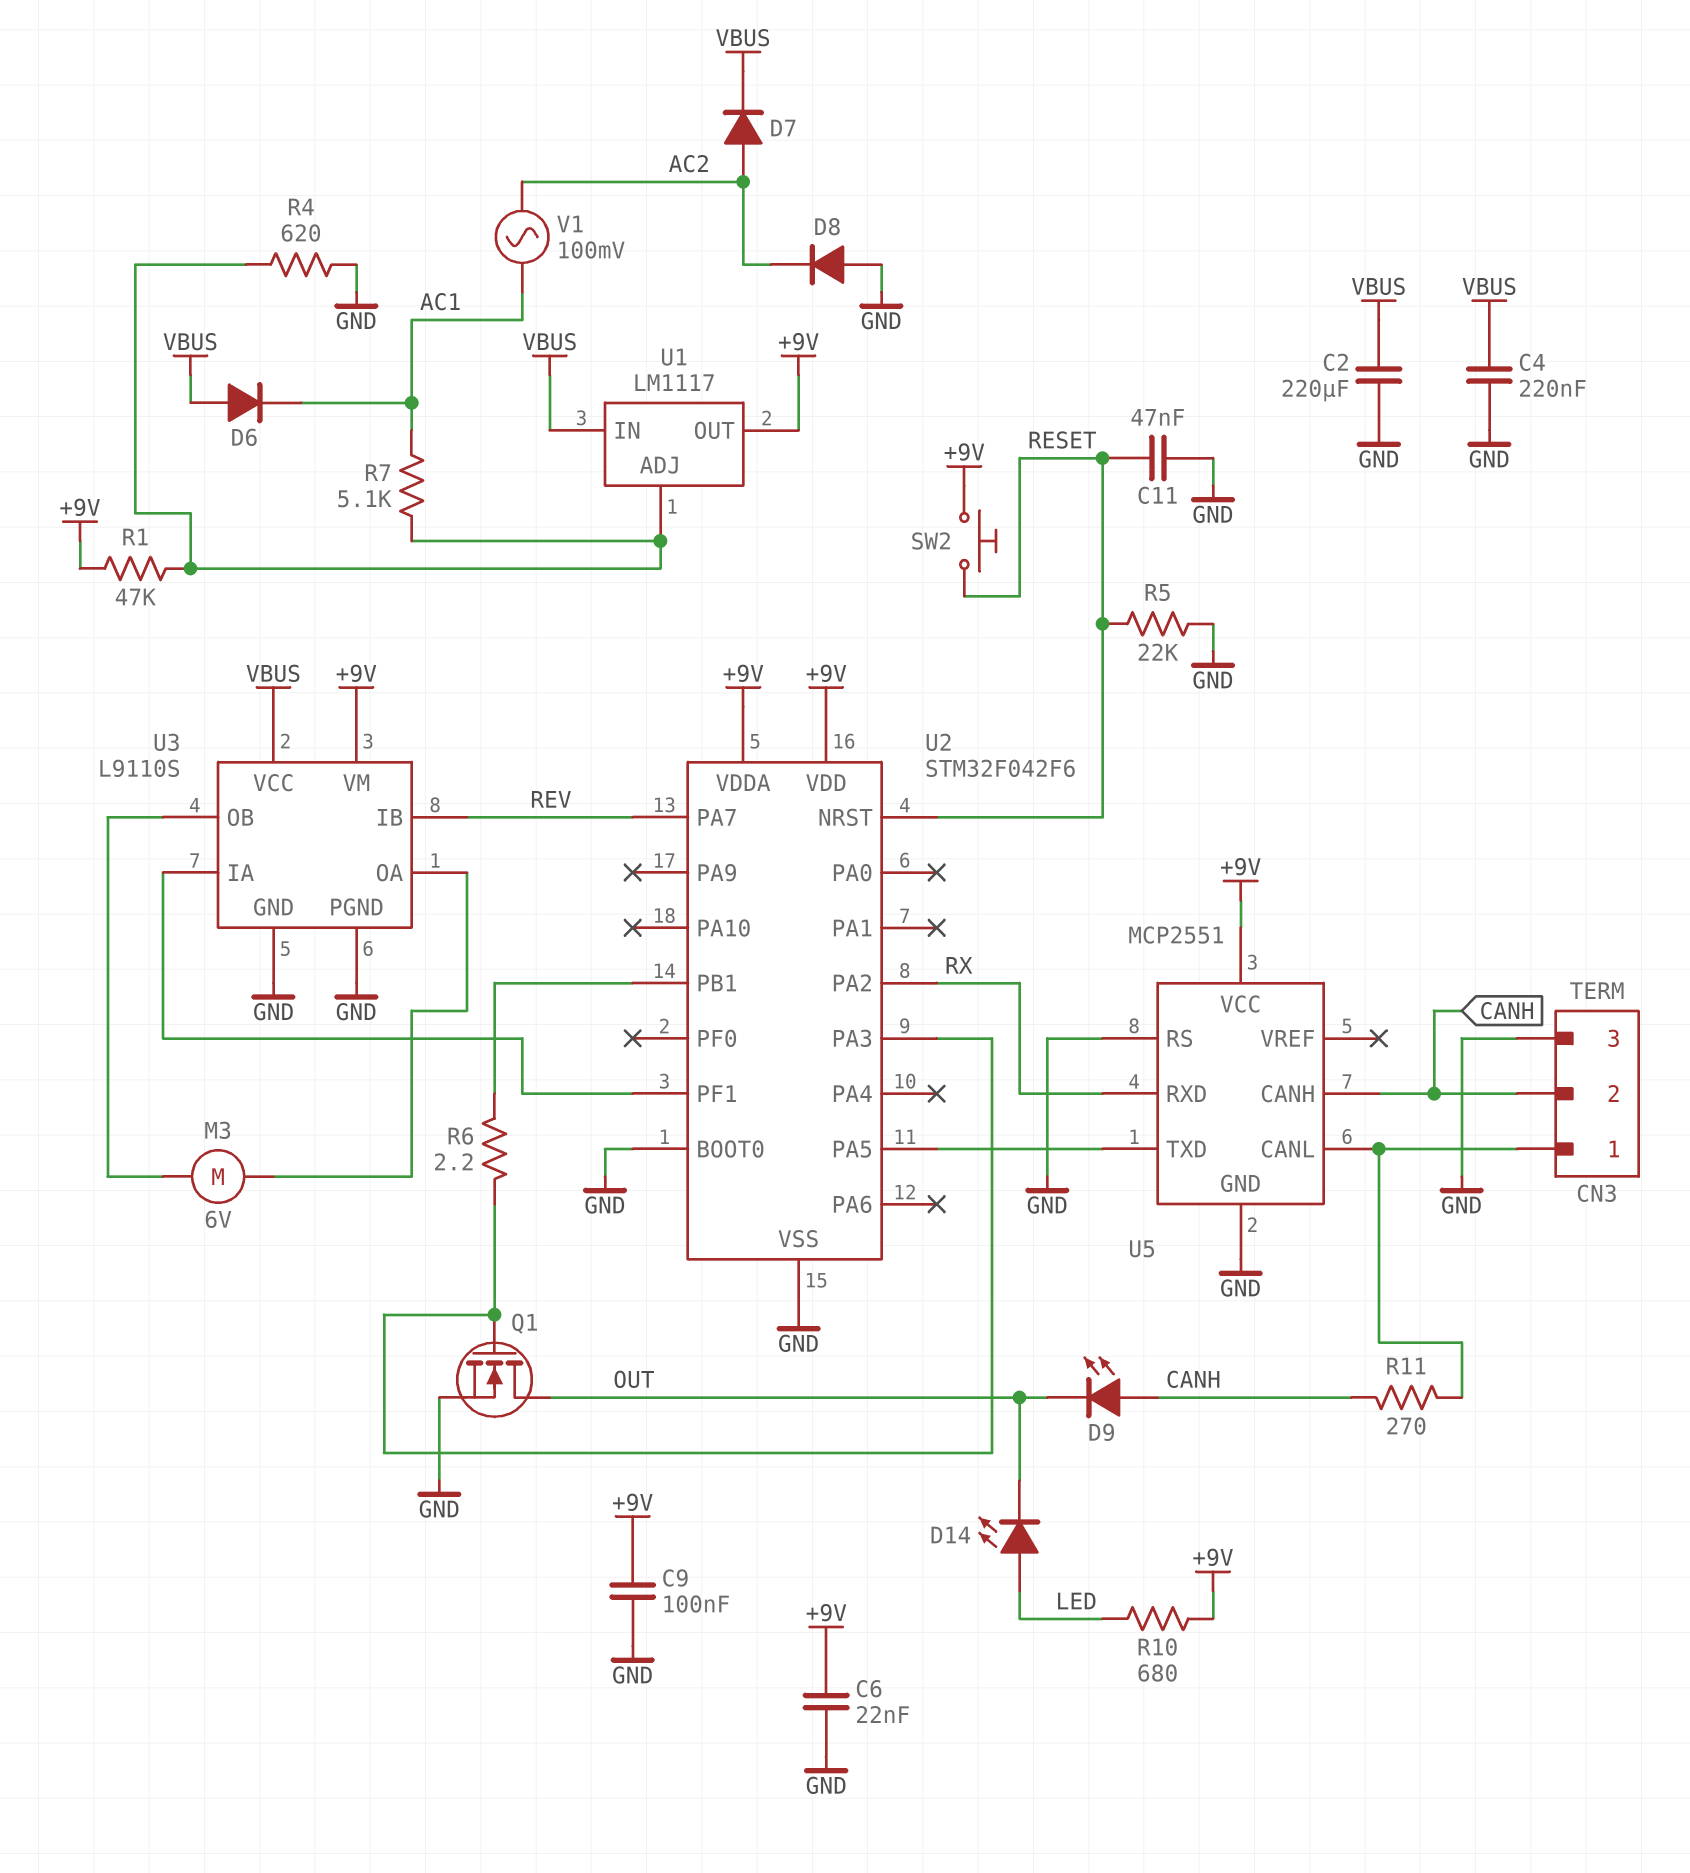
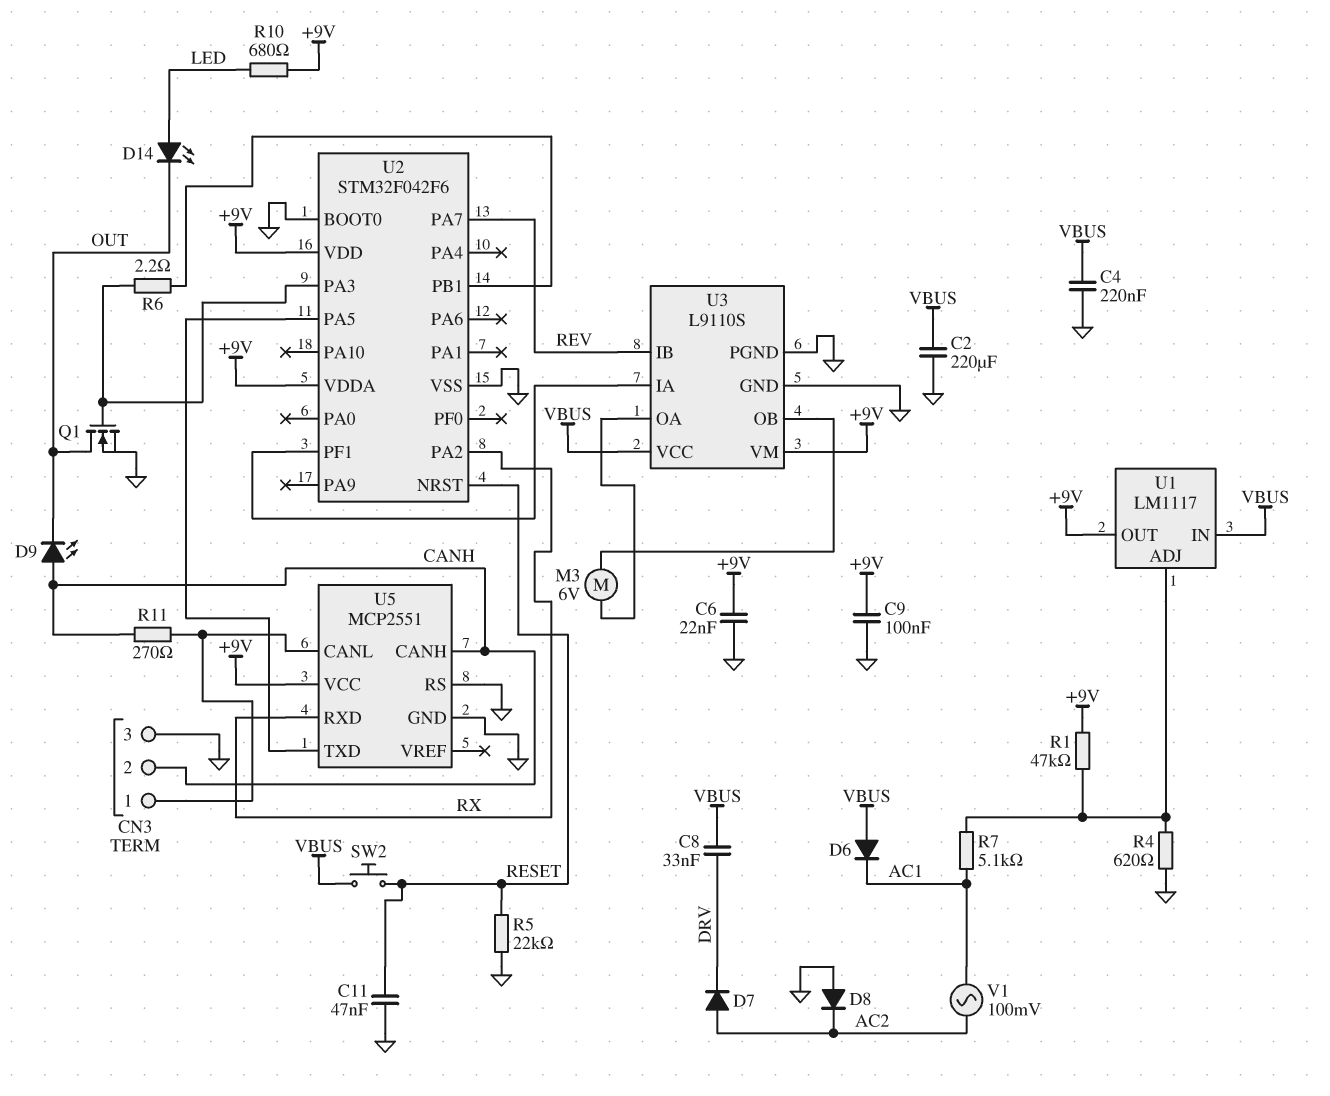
C8: none -> 33nF (DRV, VBUS)
D7: diode (A AC2, K VBUS) -> diode (A AC2, K DRV)
SW2: button (+9V, RESET) -> button (RESET, VBUS)

